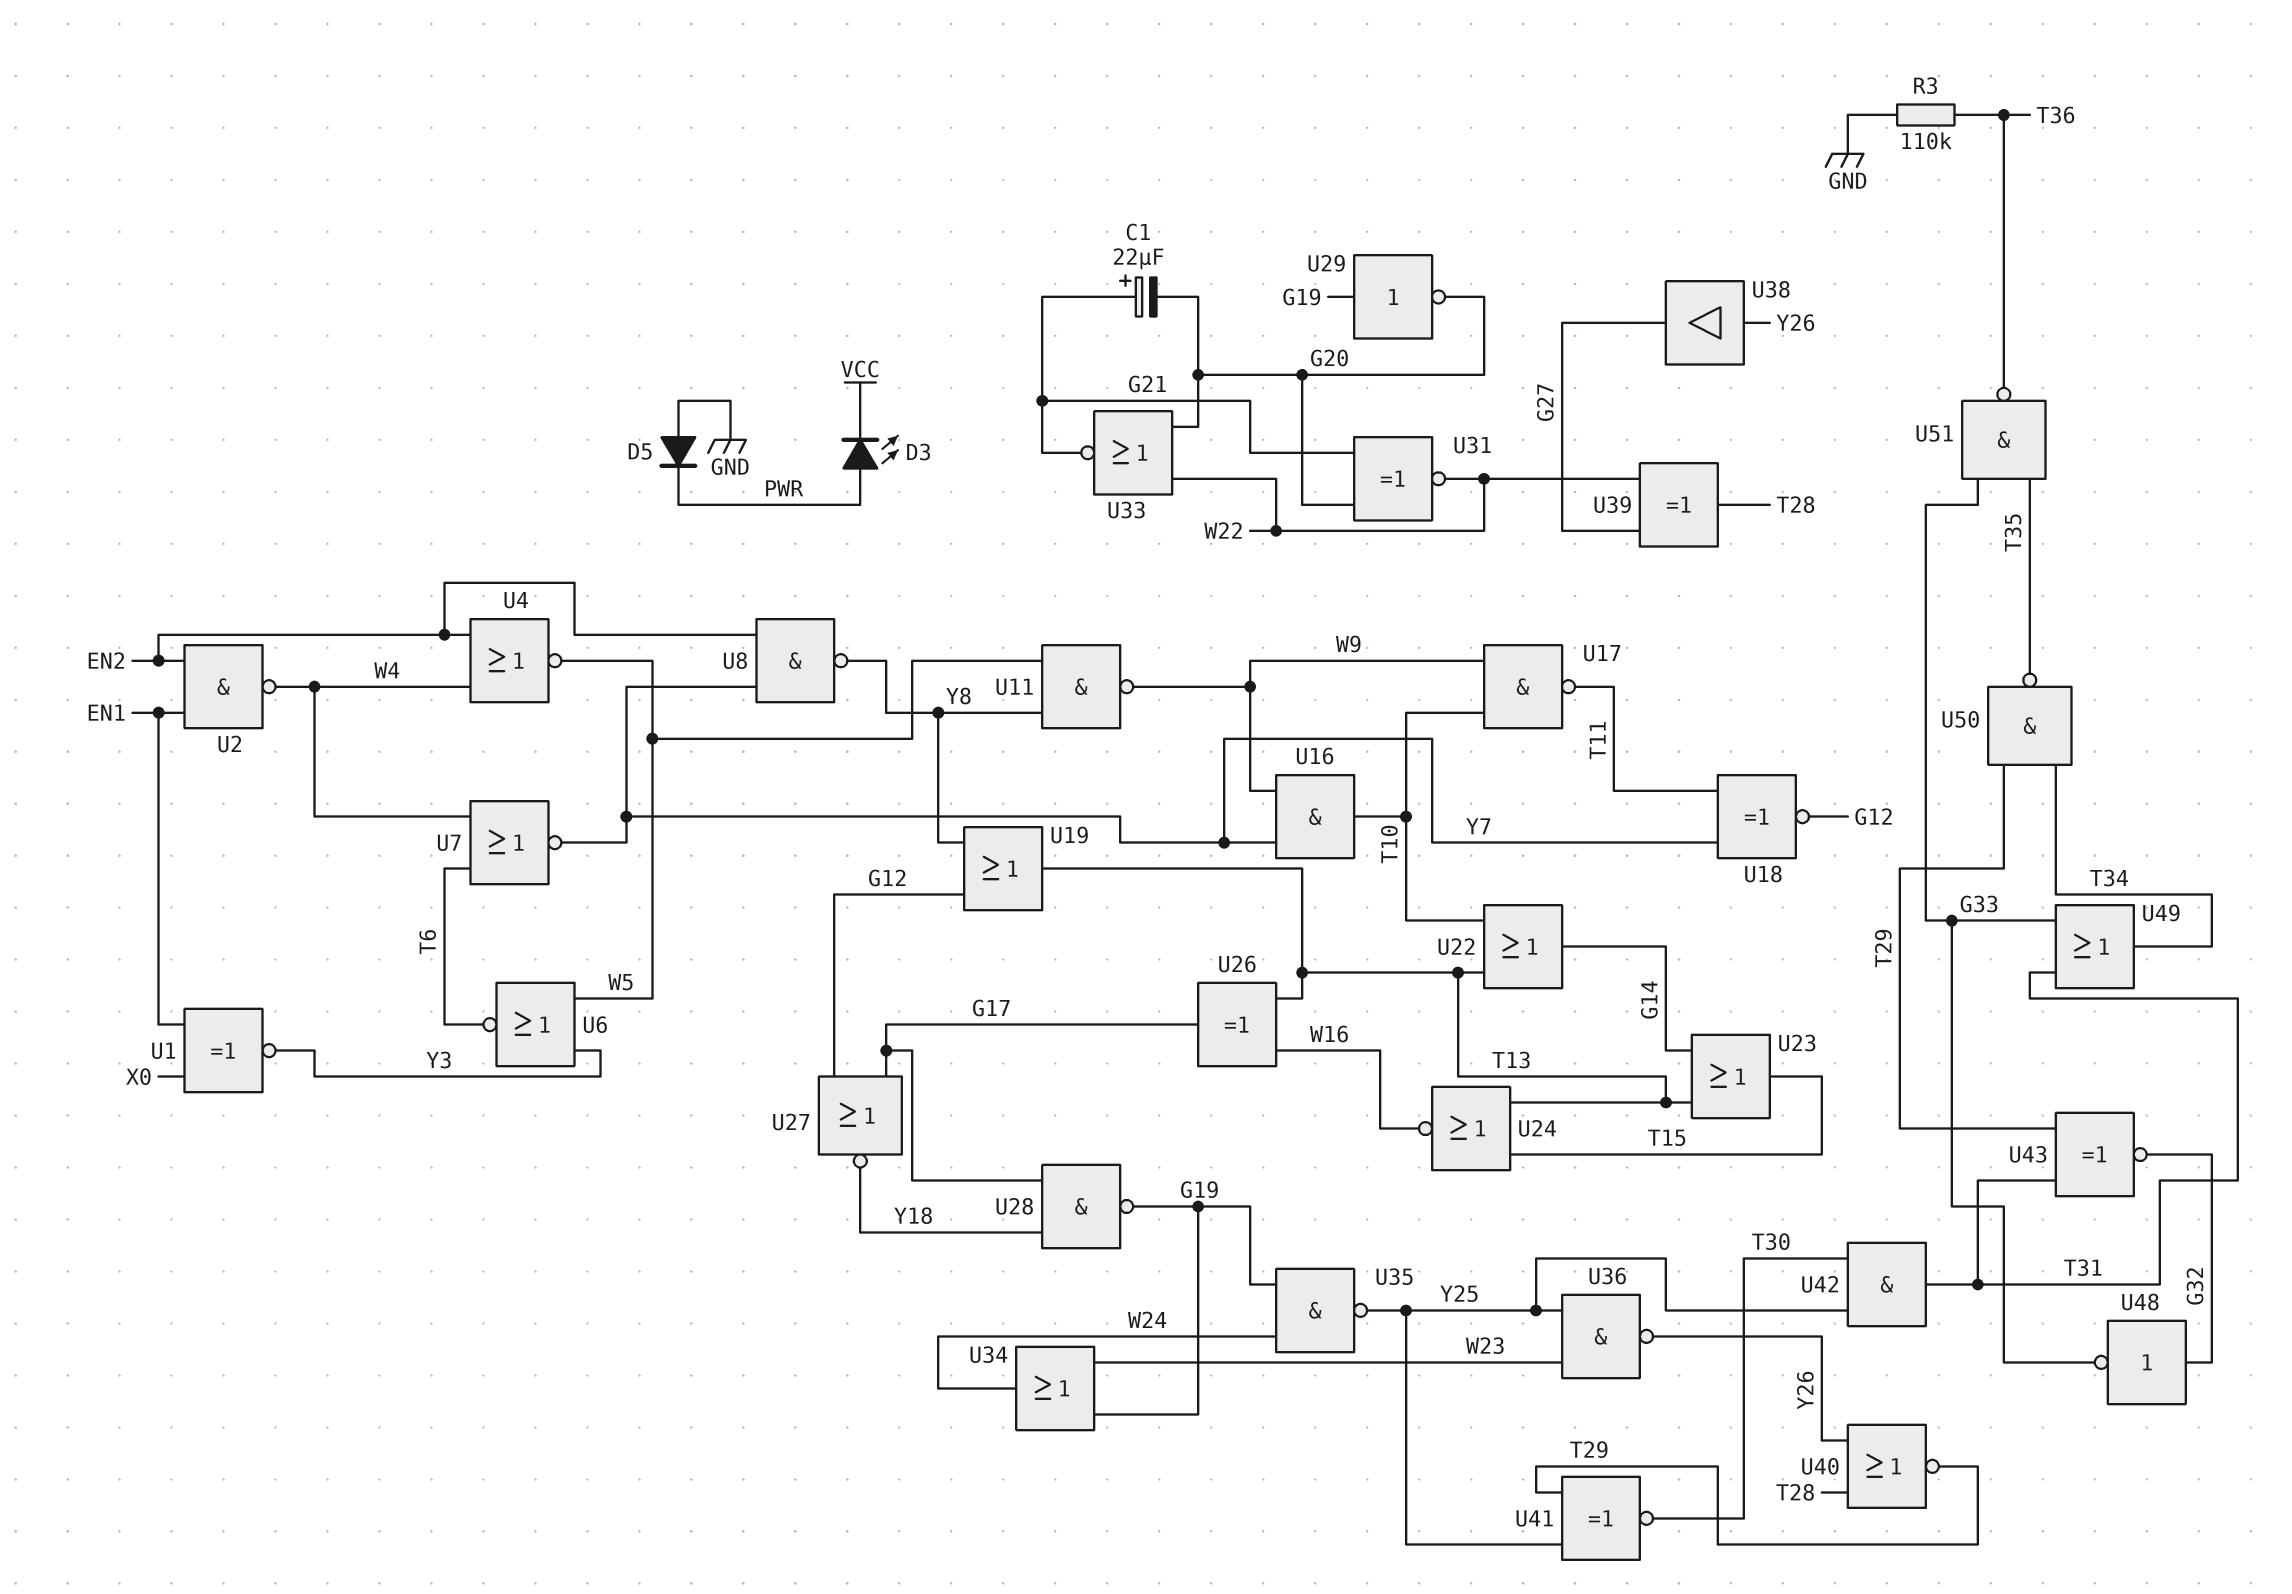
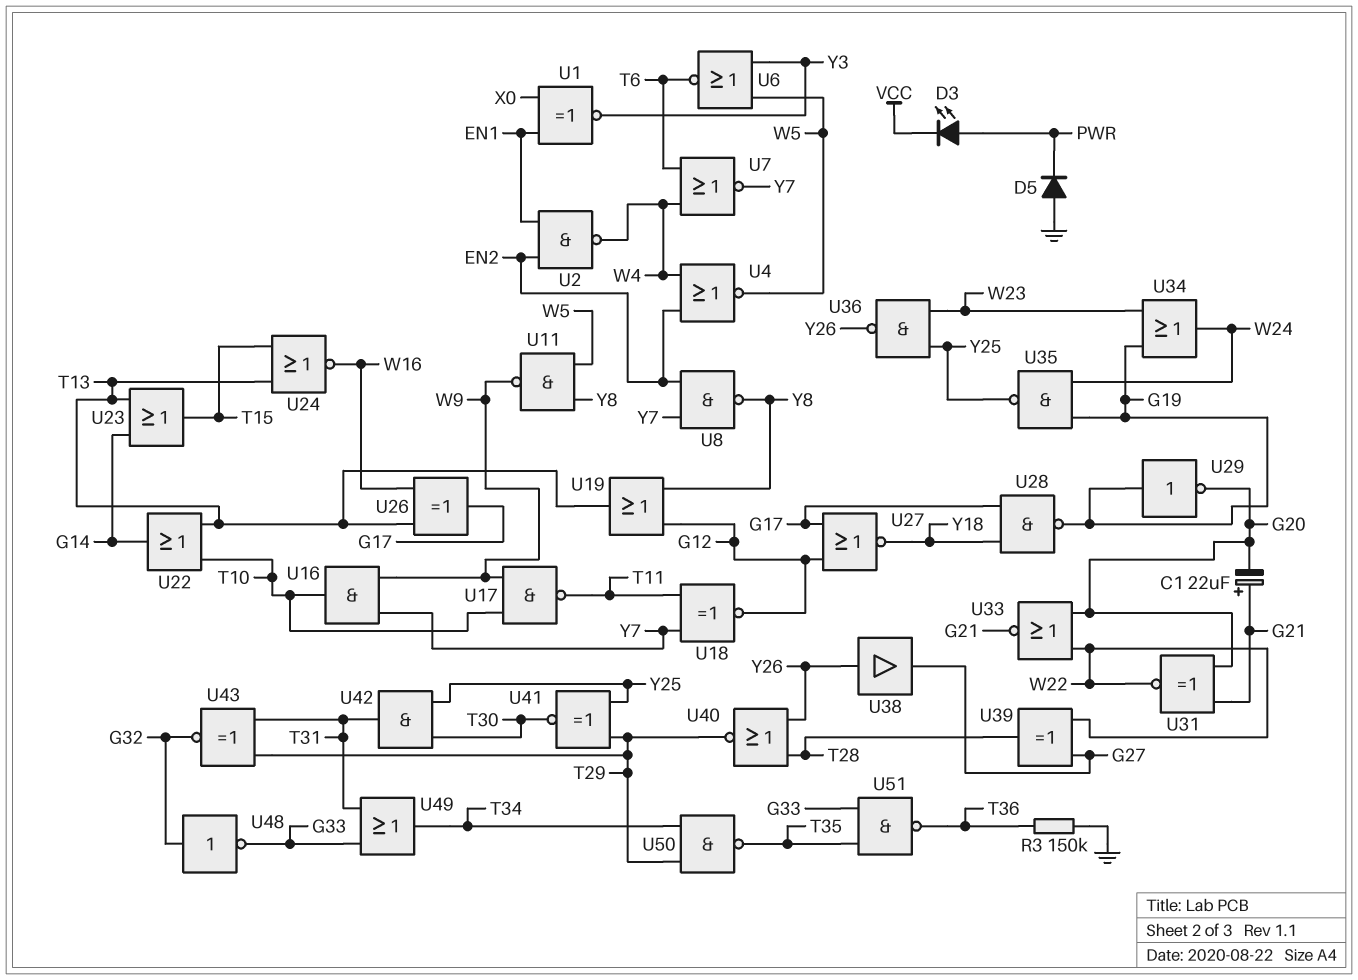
R3: 110k (GND, T36) -> 150k (GND, T36)

